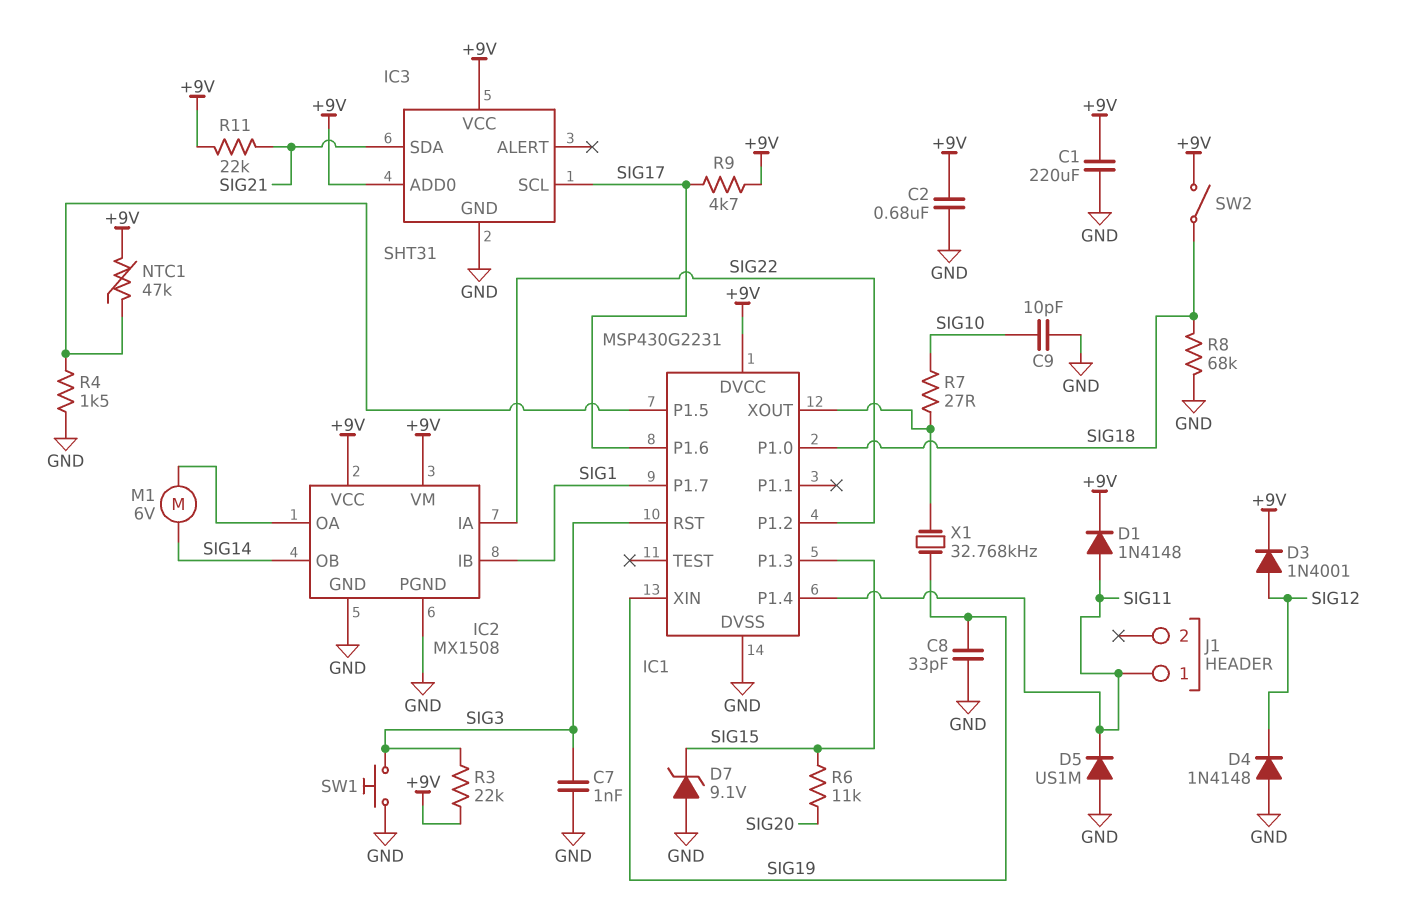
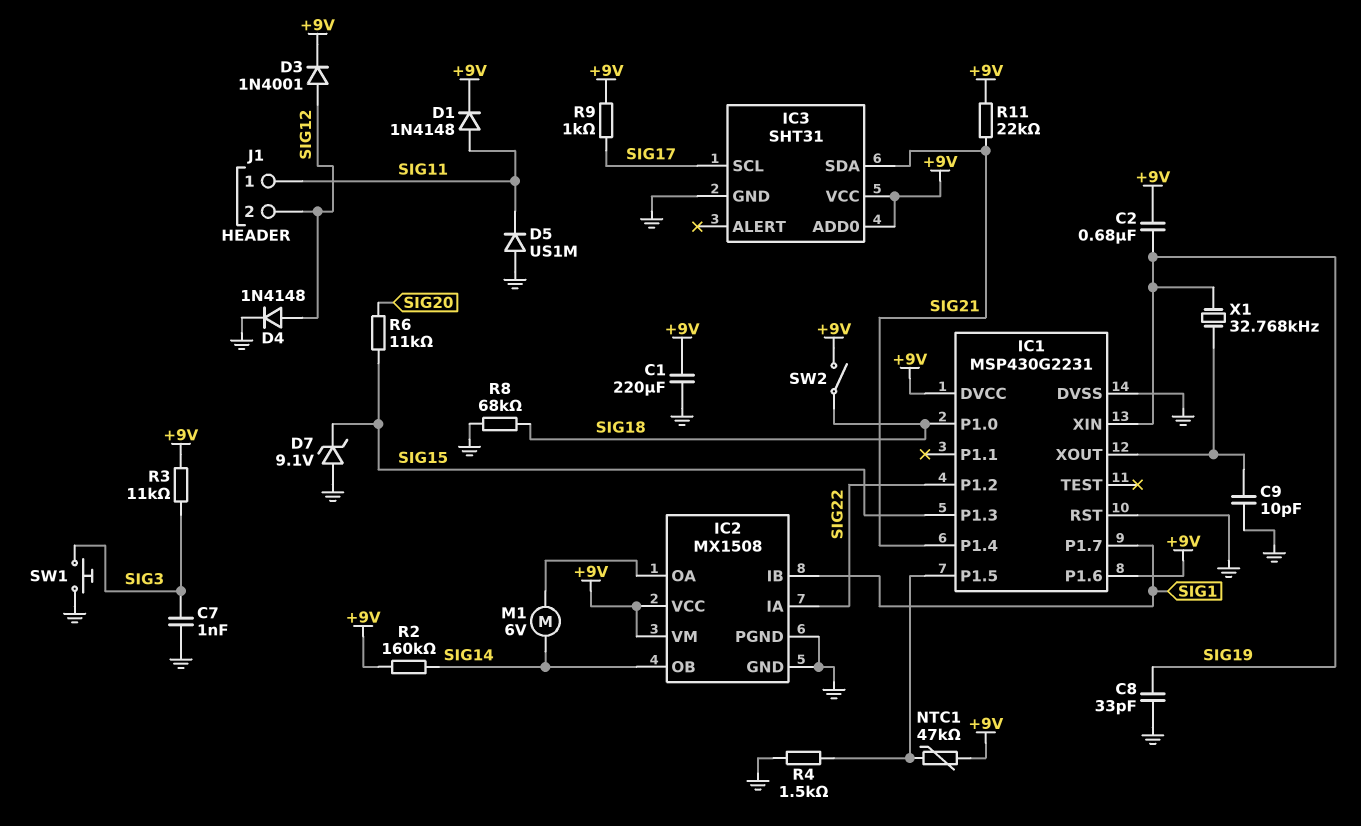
C2: 680nF (+9V, GND) -> 680nF (+9V, SIG19)
C9: 10pF (GND, SIG10) -> 10pF (GND, IC1/XOUT)
D4: diode 1N4148 (A GND, K SIG12) -> diode 1N4148 (A SIG12, K GND)
IC1 pin P1.4: SIG11 -> SIG21
IC1 pin P1.6: SIG17 -> +9V
IC1 pin RST: SIG3 -> GND
J1 pin 2: none -> SIG12
R2: none -> 160k (+9V, SIG14)
R3: 22k (+9V, SIG3) -> 11k (+9V, SIG3)
R7: 27 (IC1/XOUT, SIG10) -> none
R9: 4.7k (+9V, SIG17) -> 1k (+9V, SIG17)

